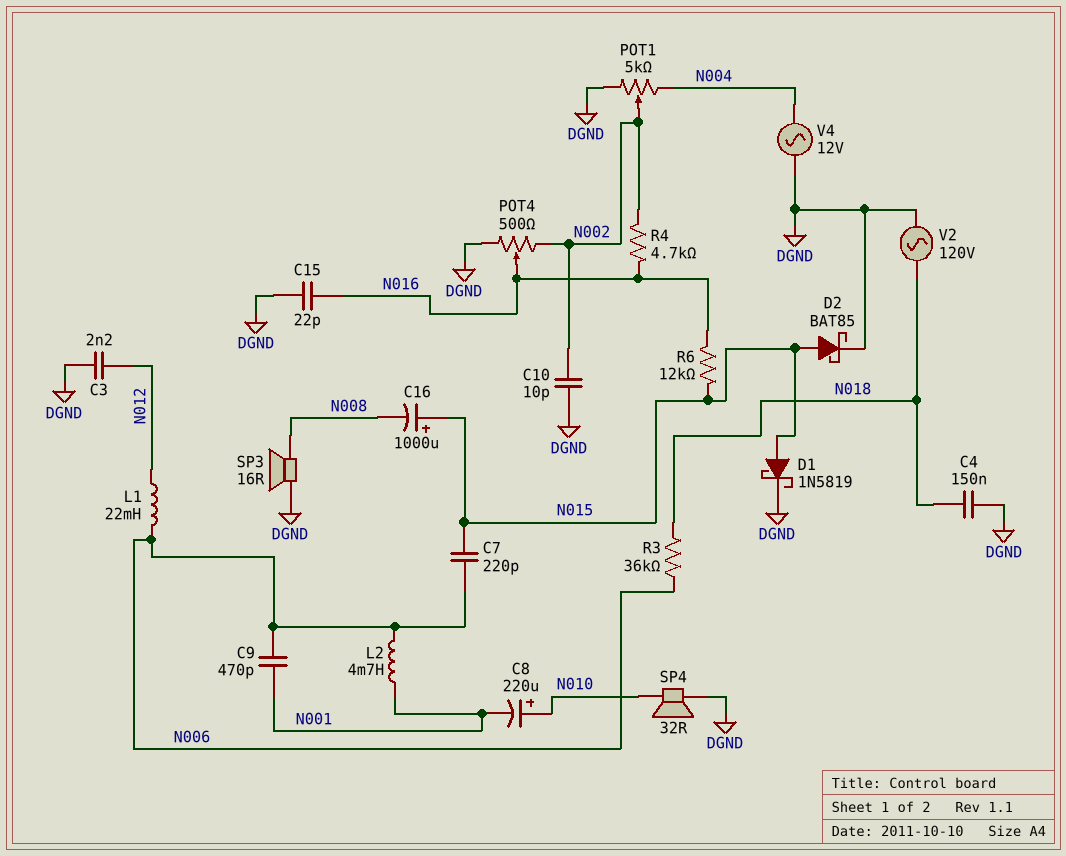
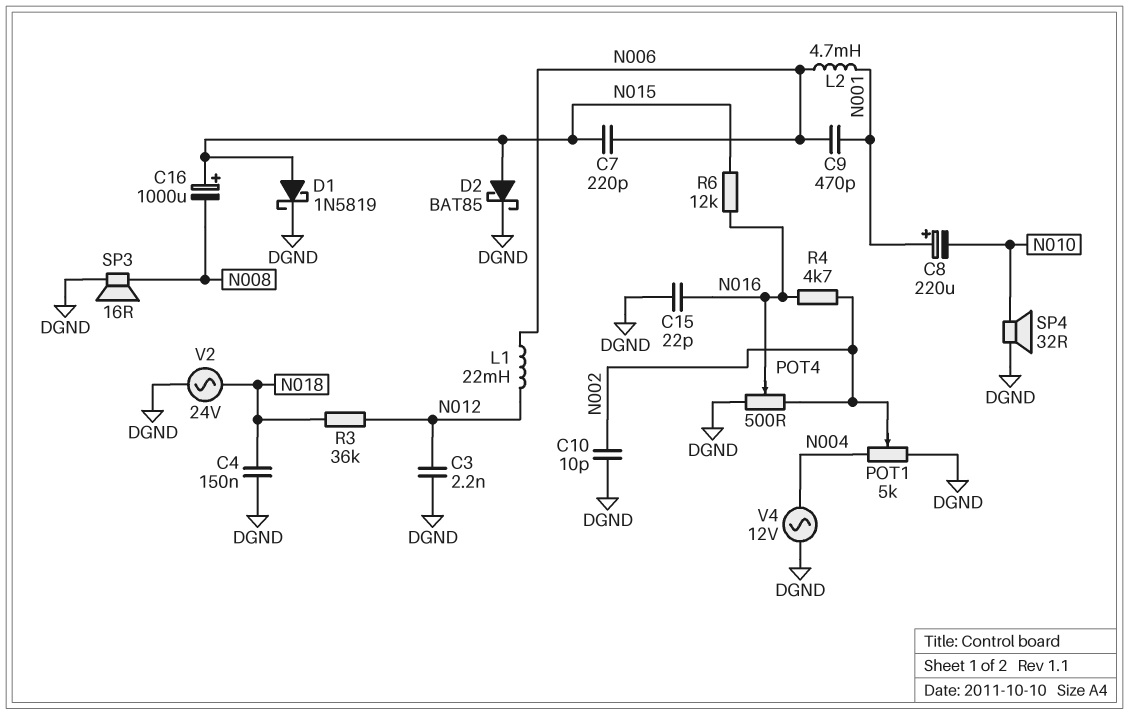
C8: 220uF (plus N010, minus N001) -> 220uF (plus N001, minus N010)
R3: 36k (N006, N018) -> 36k (N012, N018)
V2: AC 120V (DGND, N018) -> AC 24V (DGND, N018)

